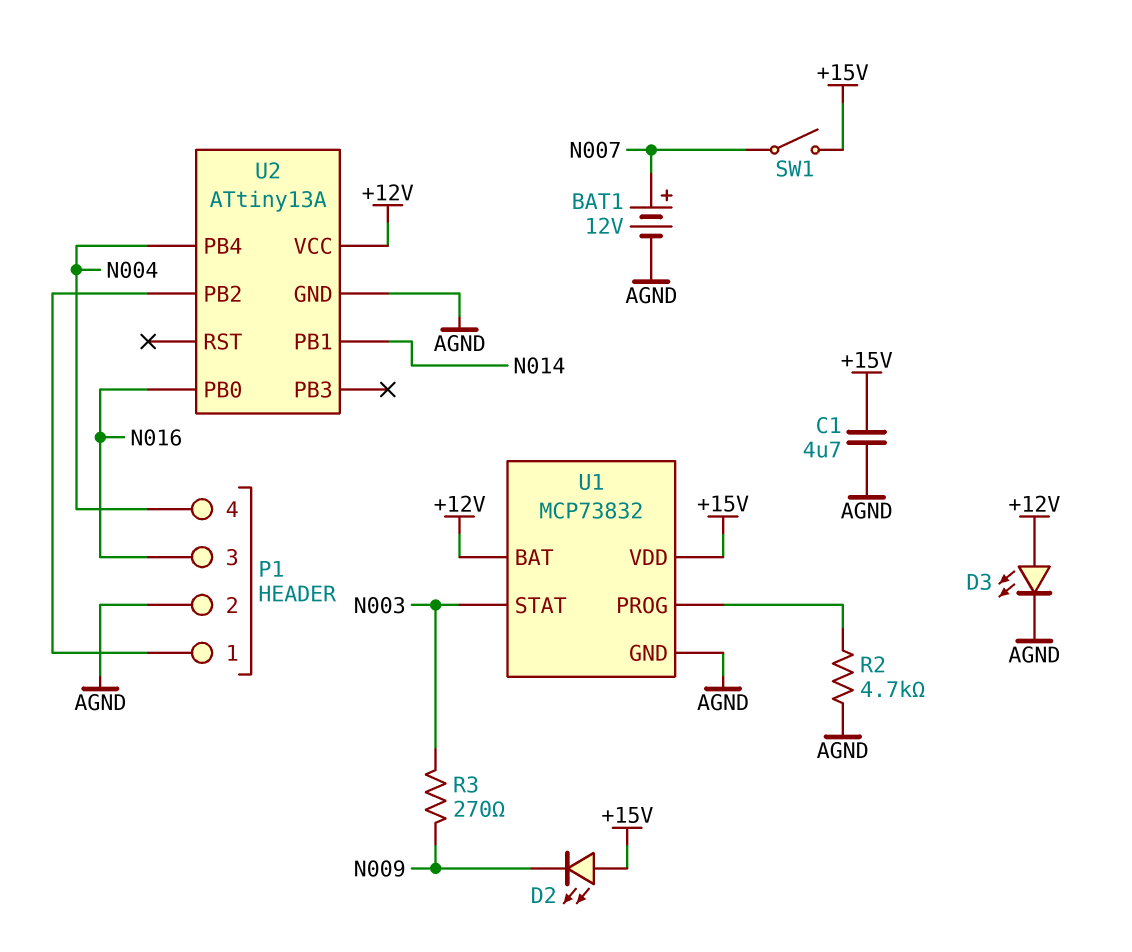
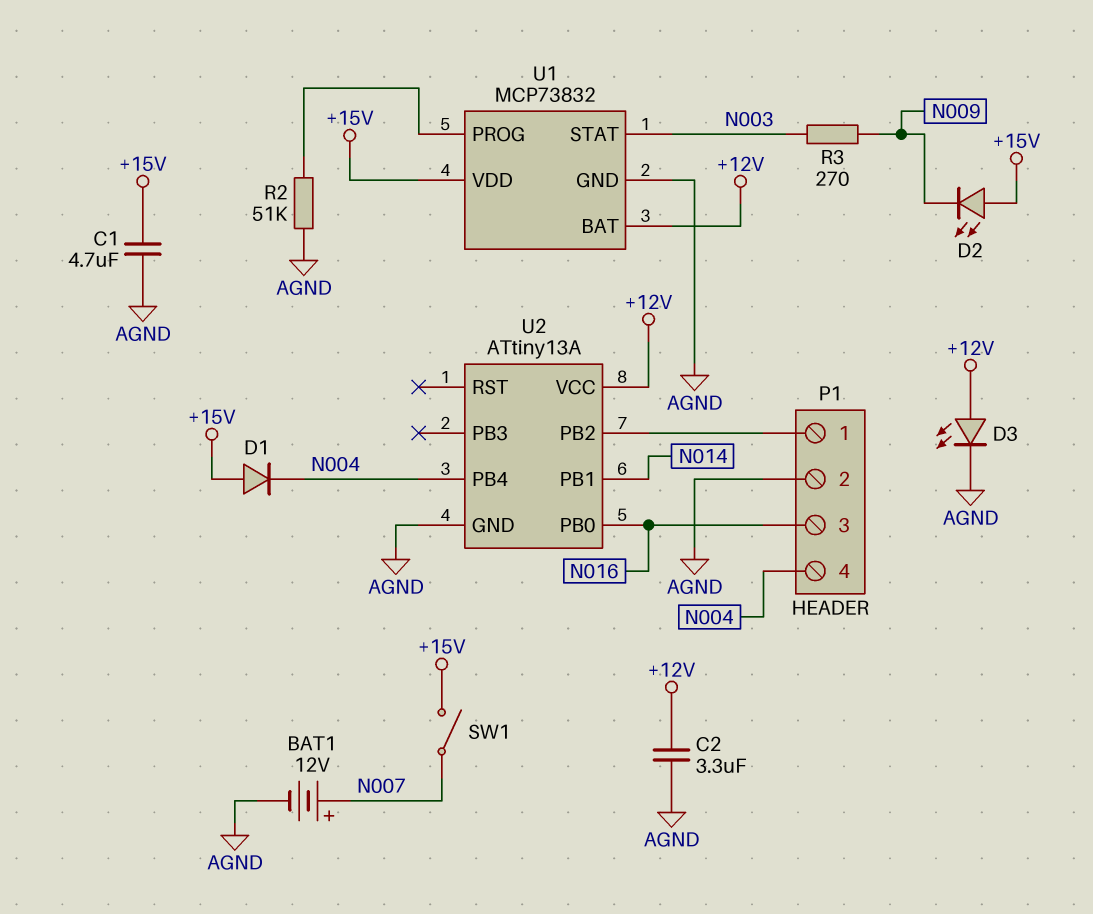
C2: none -> 3.3uF (+12V, AGND)
D1: none -> diode (A +15V, K N004)
R2: 4.7k (AGND, U1/PROG) -> 51k (AGND, U1/PROG)

